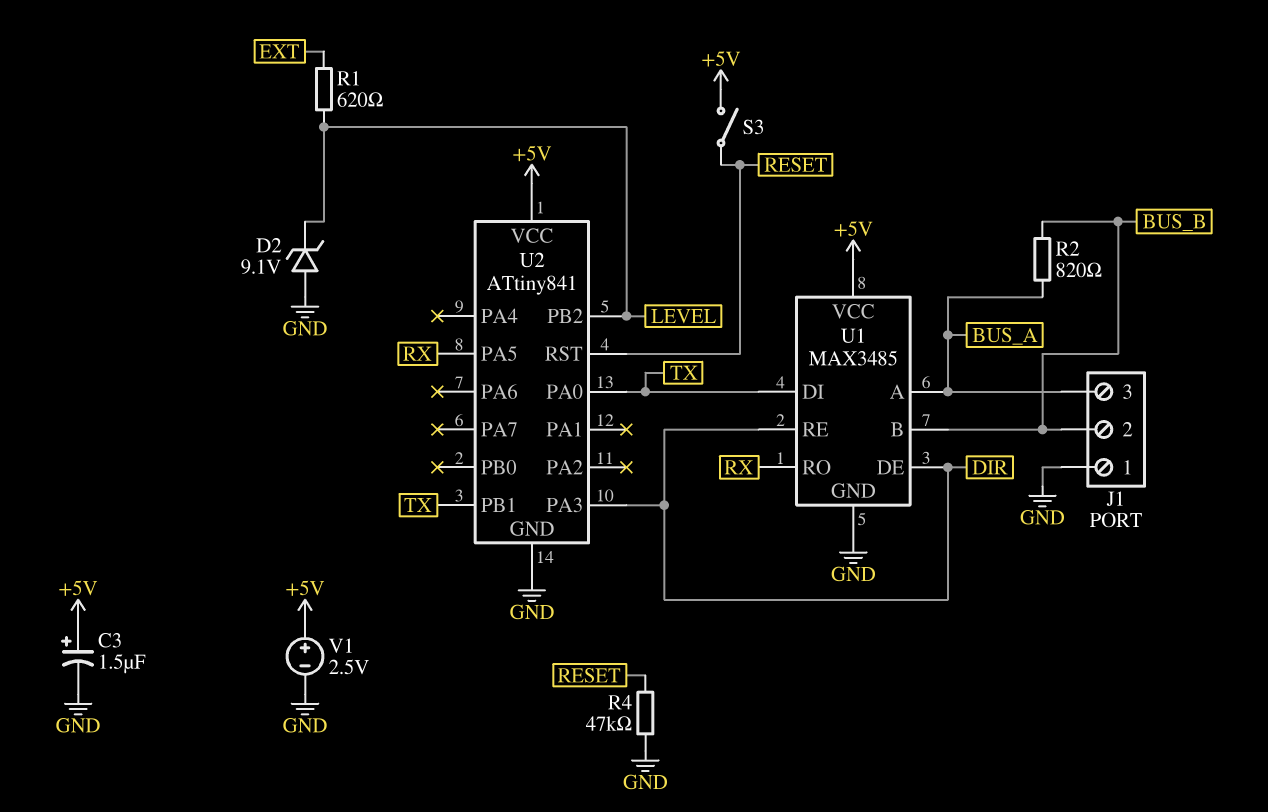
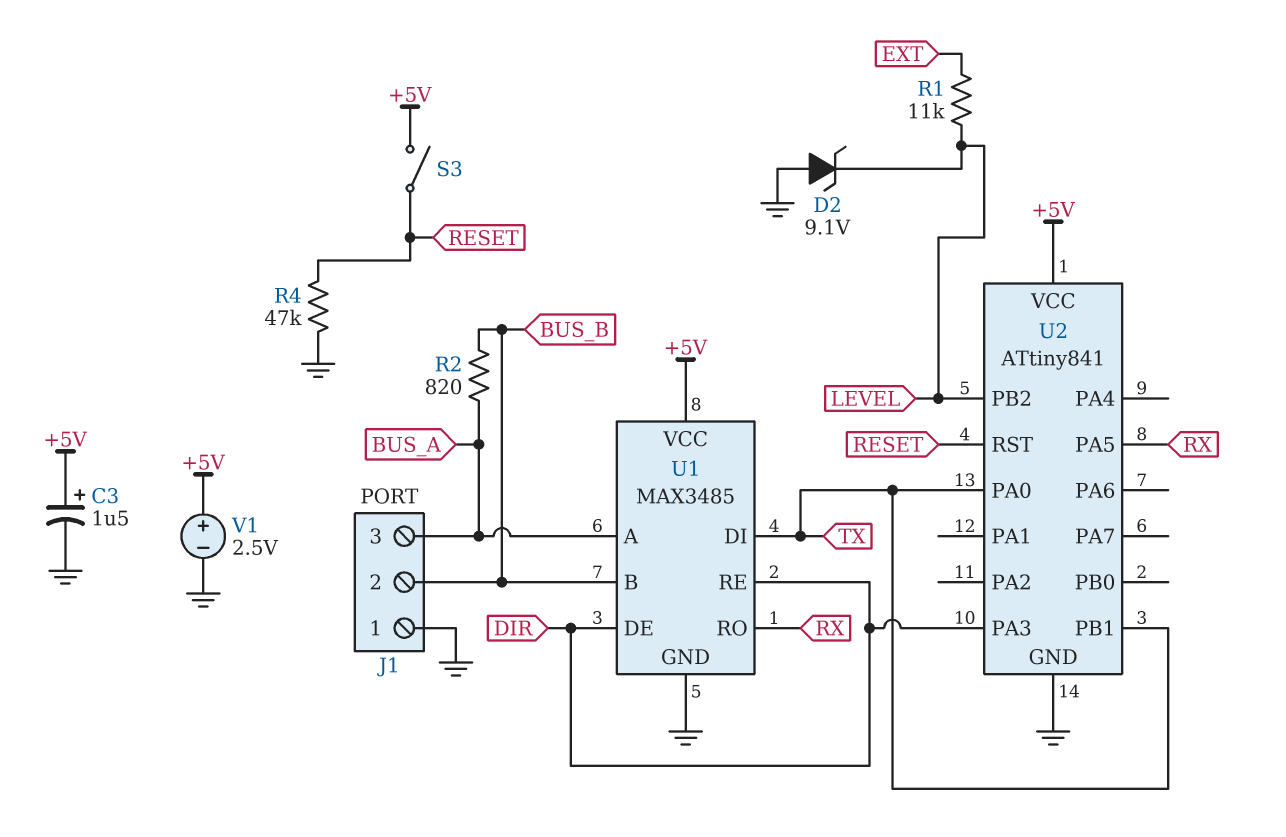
R1: 620 (EXT, LEVEL) -> 11k (EXT, LEVEL)

